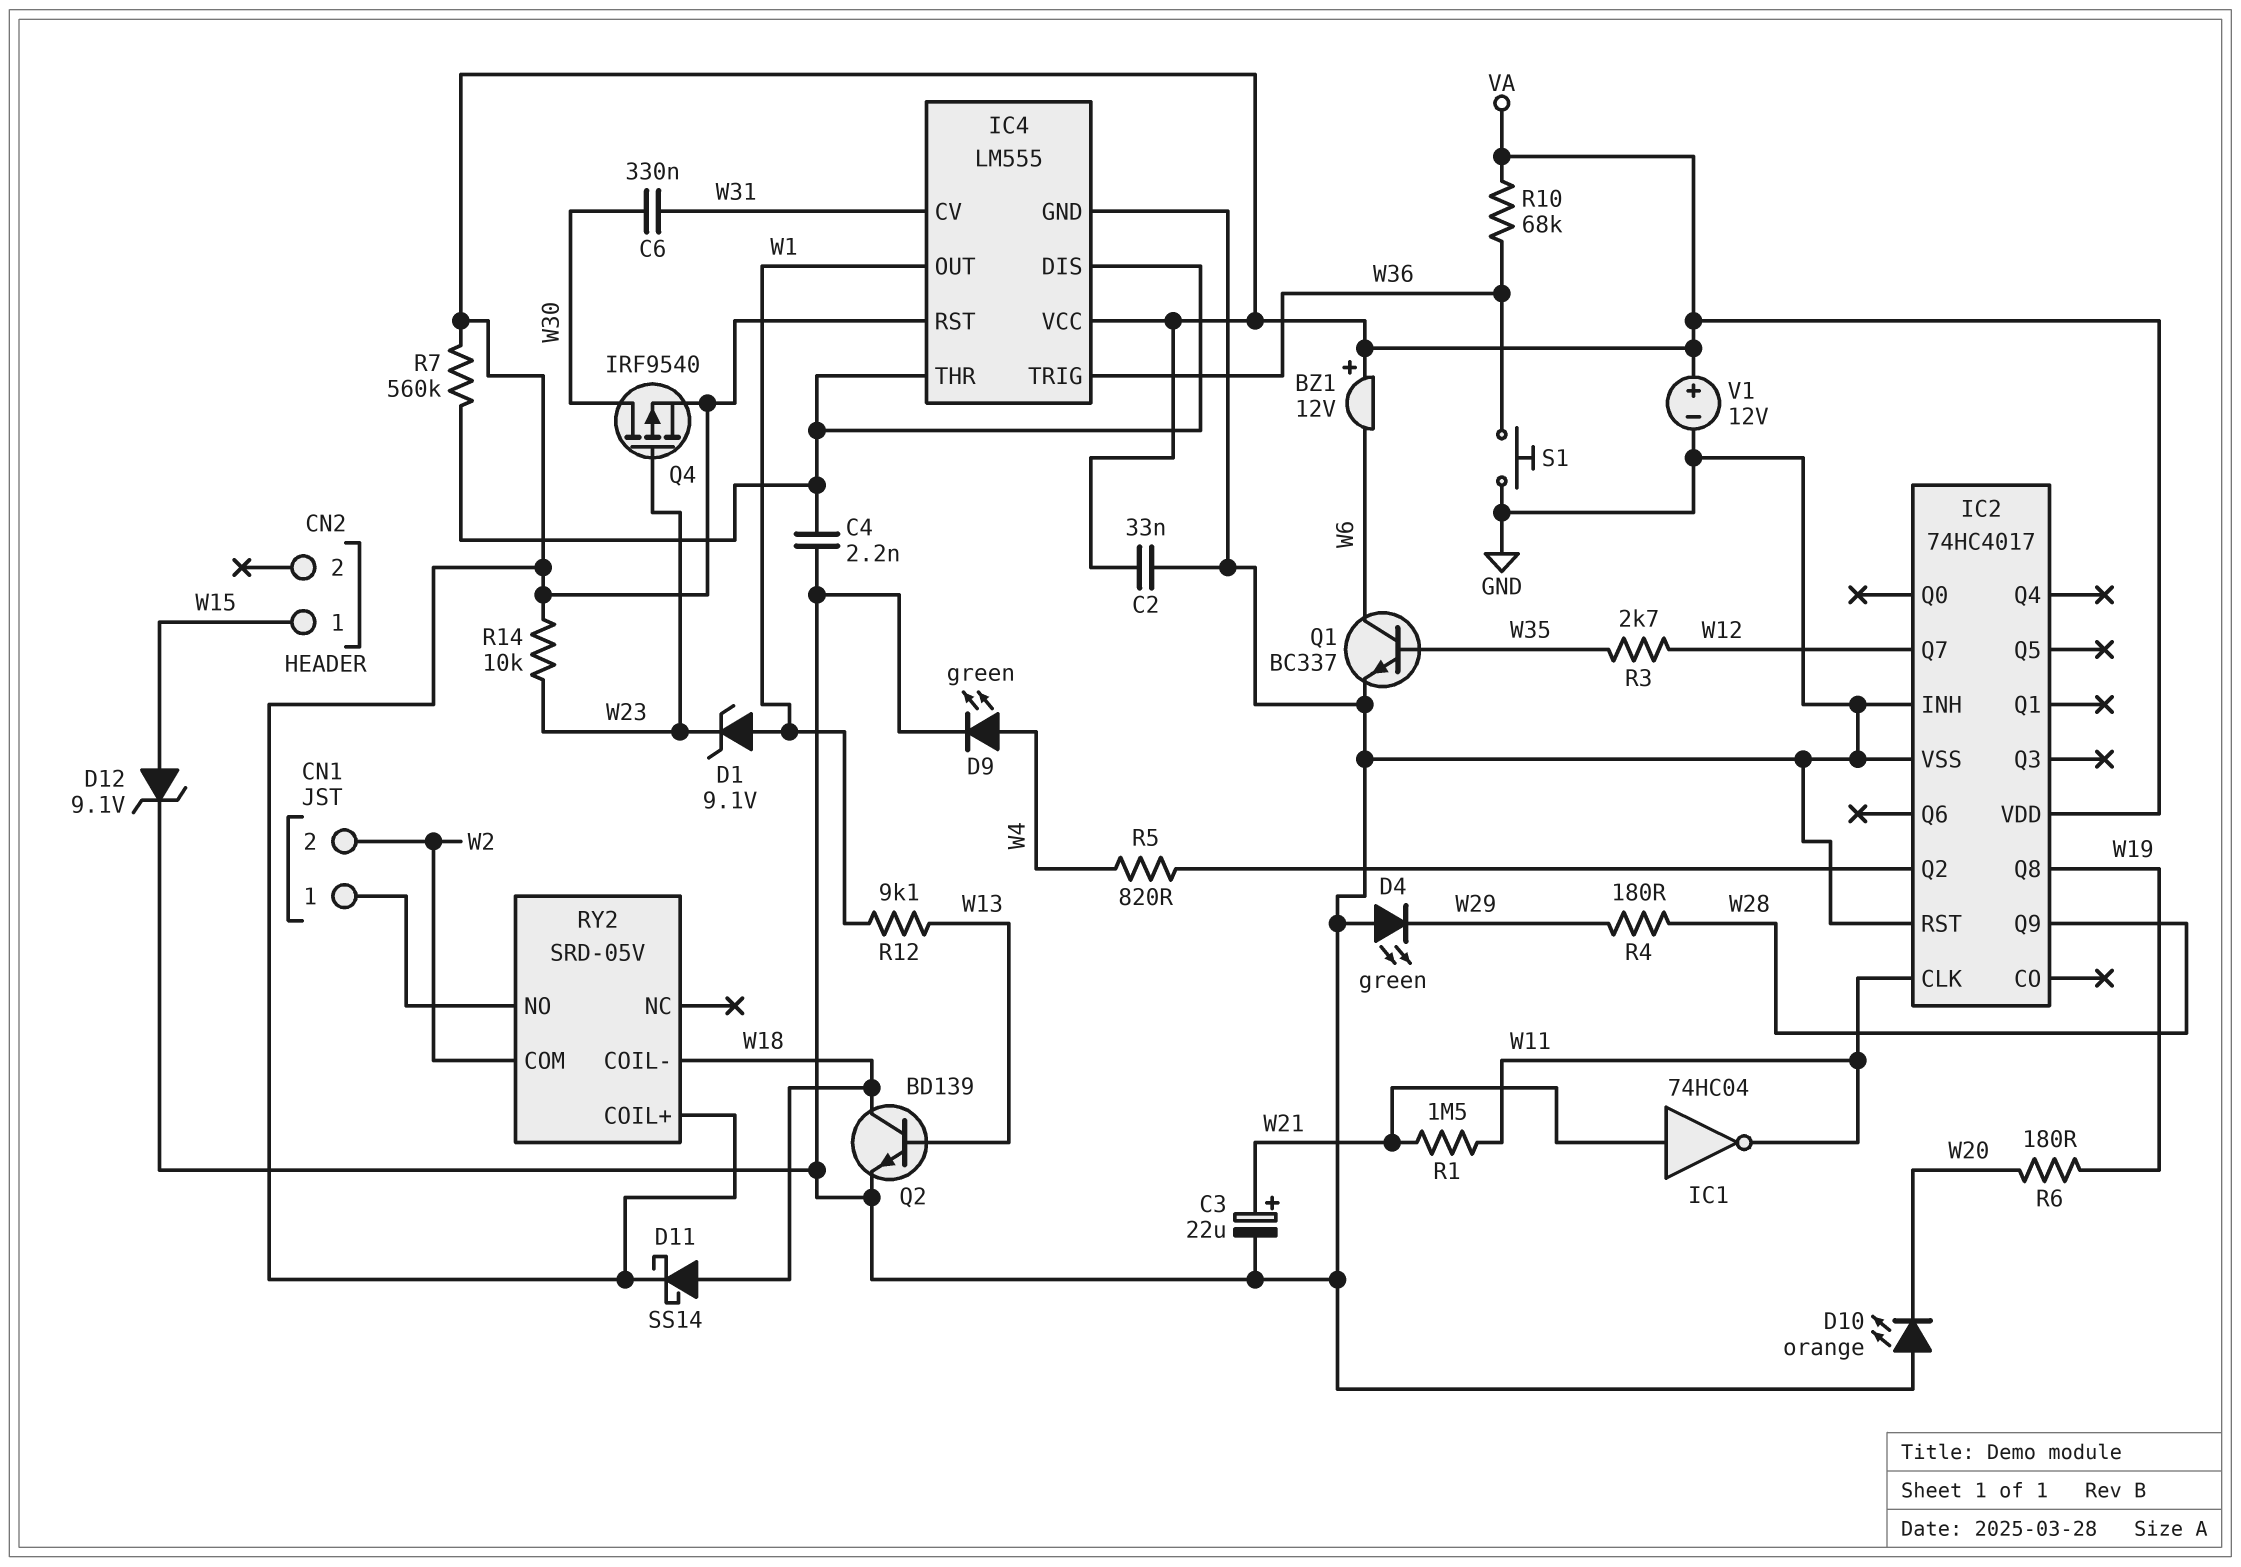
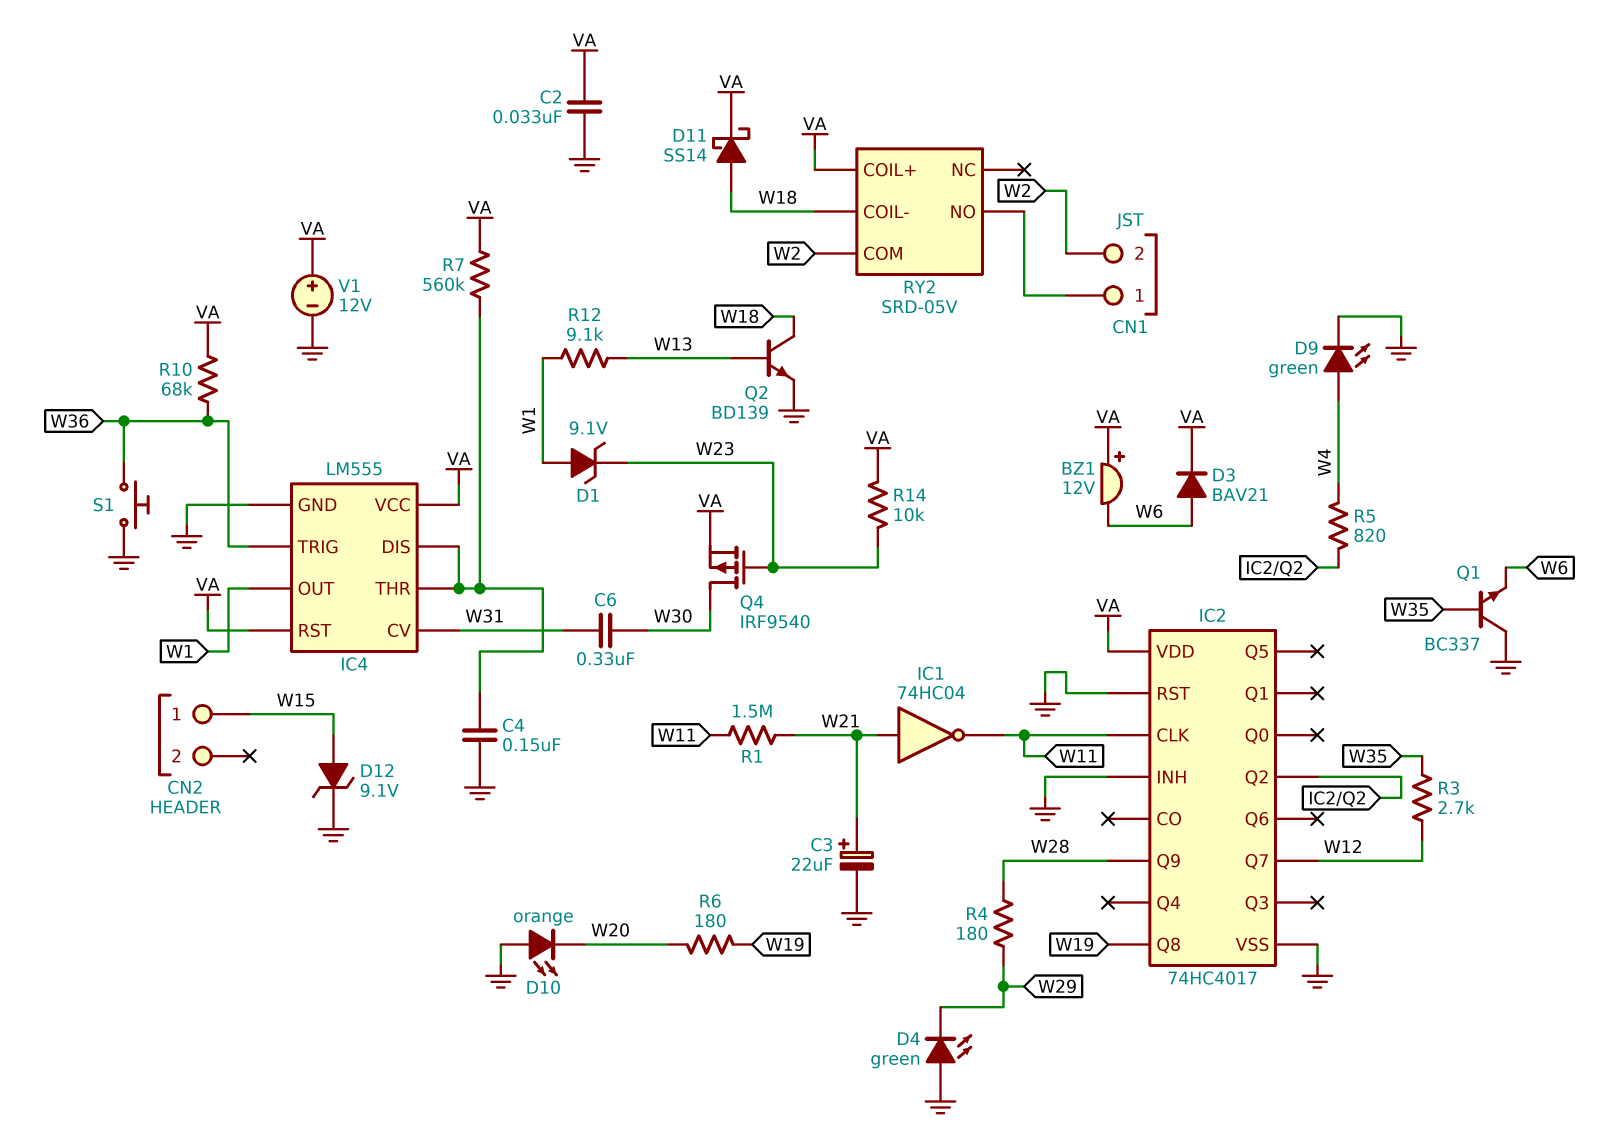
C4: 2.2nF (GND, IC4/DIS) -> 150nF (GND, IC4/DIS)
D3: none -> diode BAV21 (A W6, K VA)
Q1: NPN BC337 (B W35, C W6, E GND) -> NPN BC337 (B W35, C GND, E W6)

